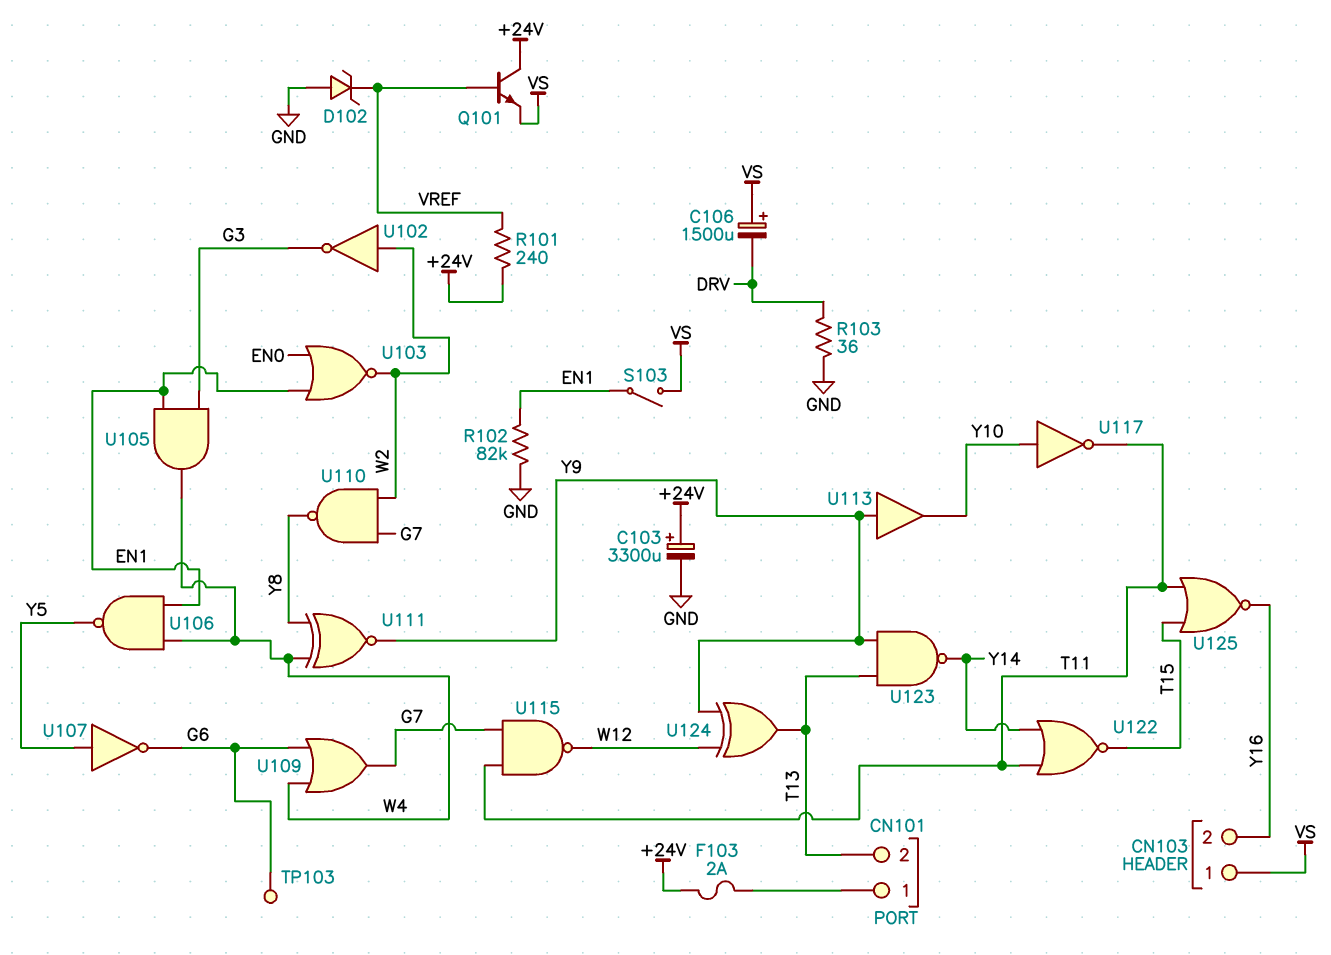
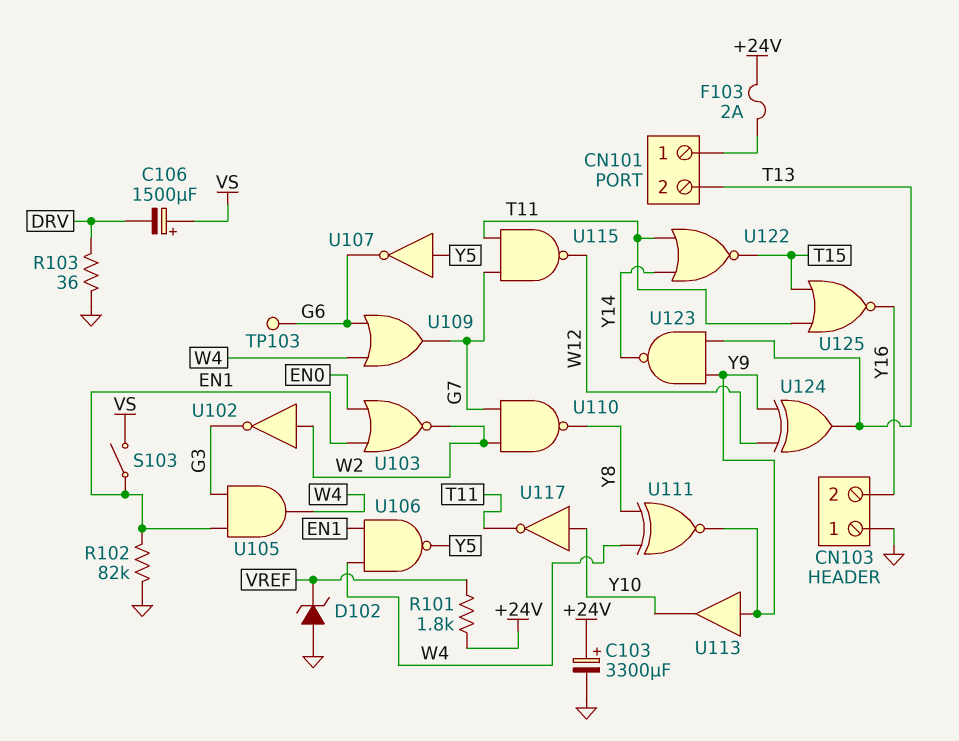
CN103 pin 1: VS -> GND
Q101: NPN (B VREF, C +24V, E VS) -> none
R101: 240 (+24V, VREF) -> 1.8k (+24V, VREF)

